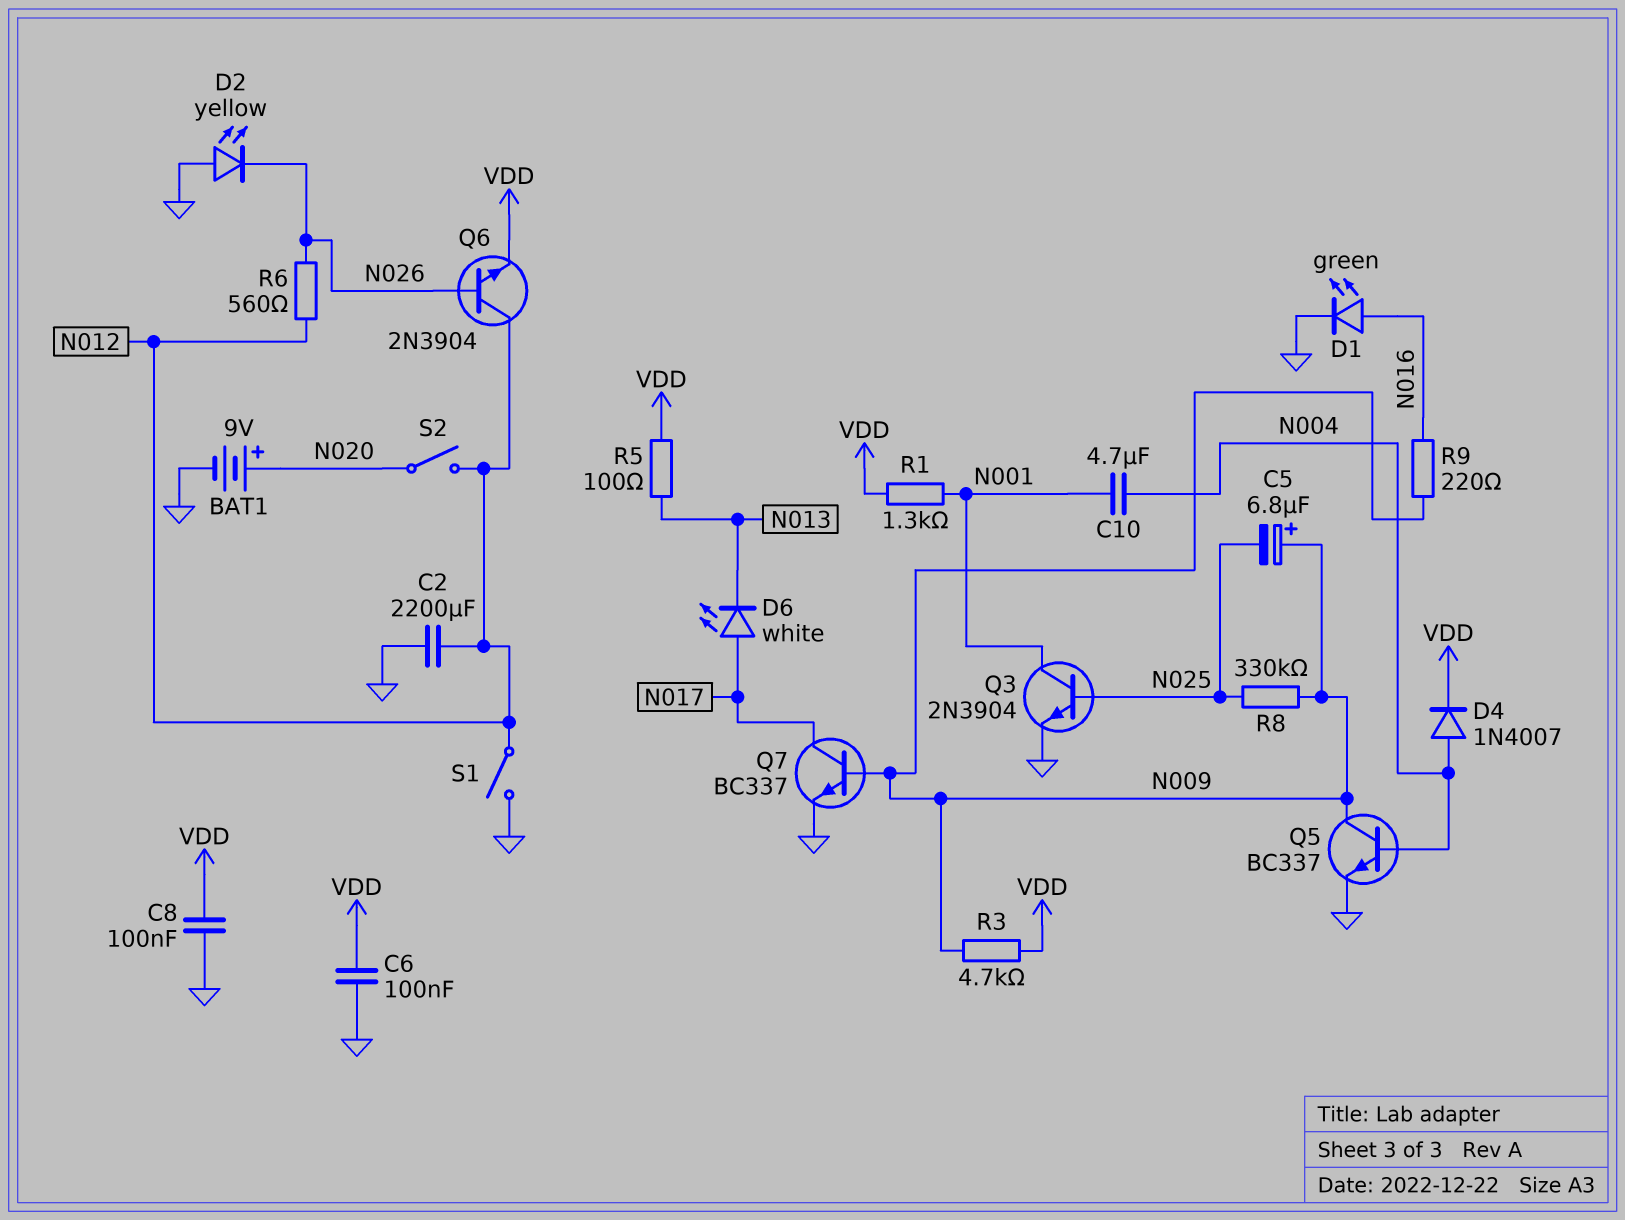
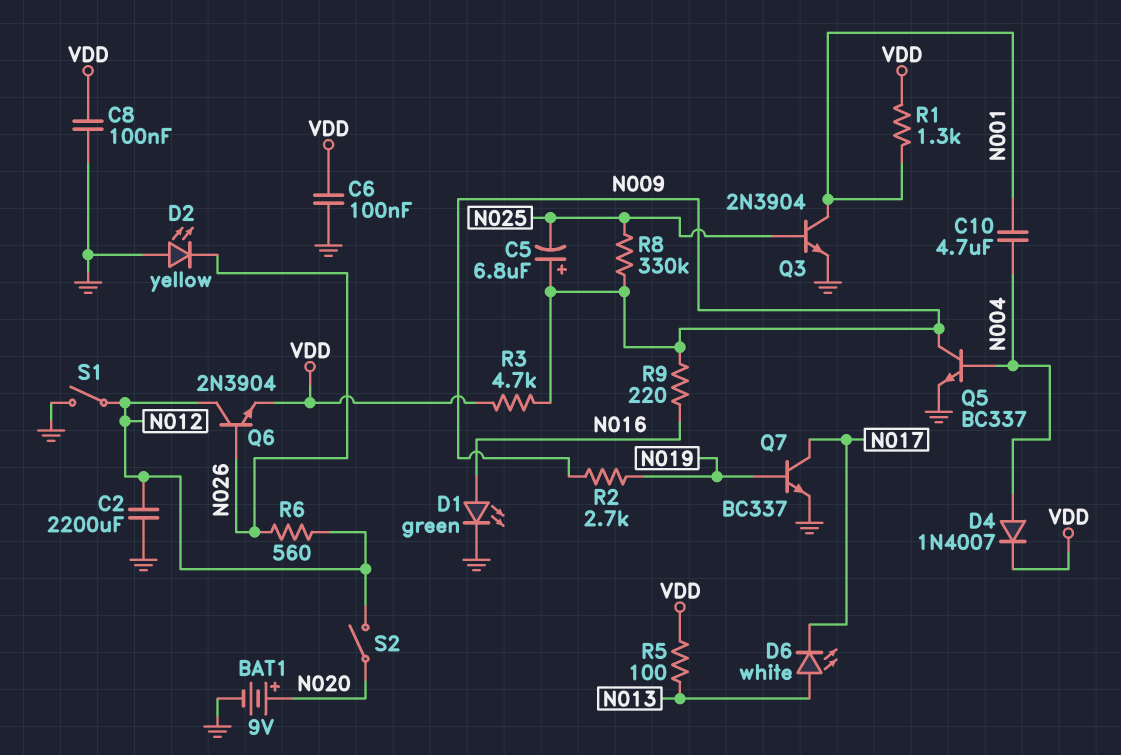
D6: LED white (A N017, K N013) -> LED white (A N013, K N017)
Q7: NPN BC337 (B N009, C N017, E GND) -> NPN BC337 (B N019, C N017, E GND)
R2: none -> 2.7k (N009, N019)

